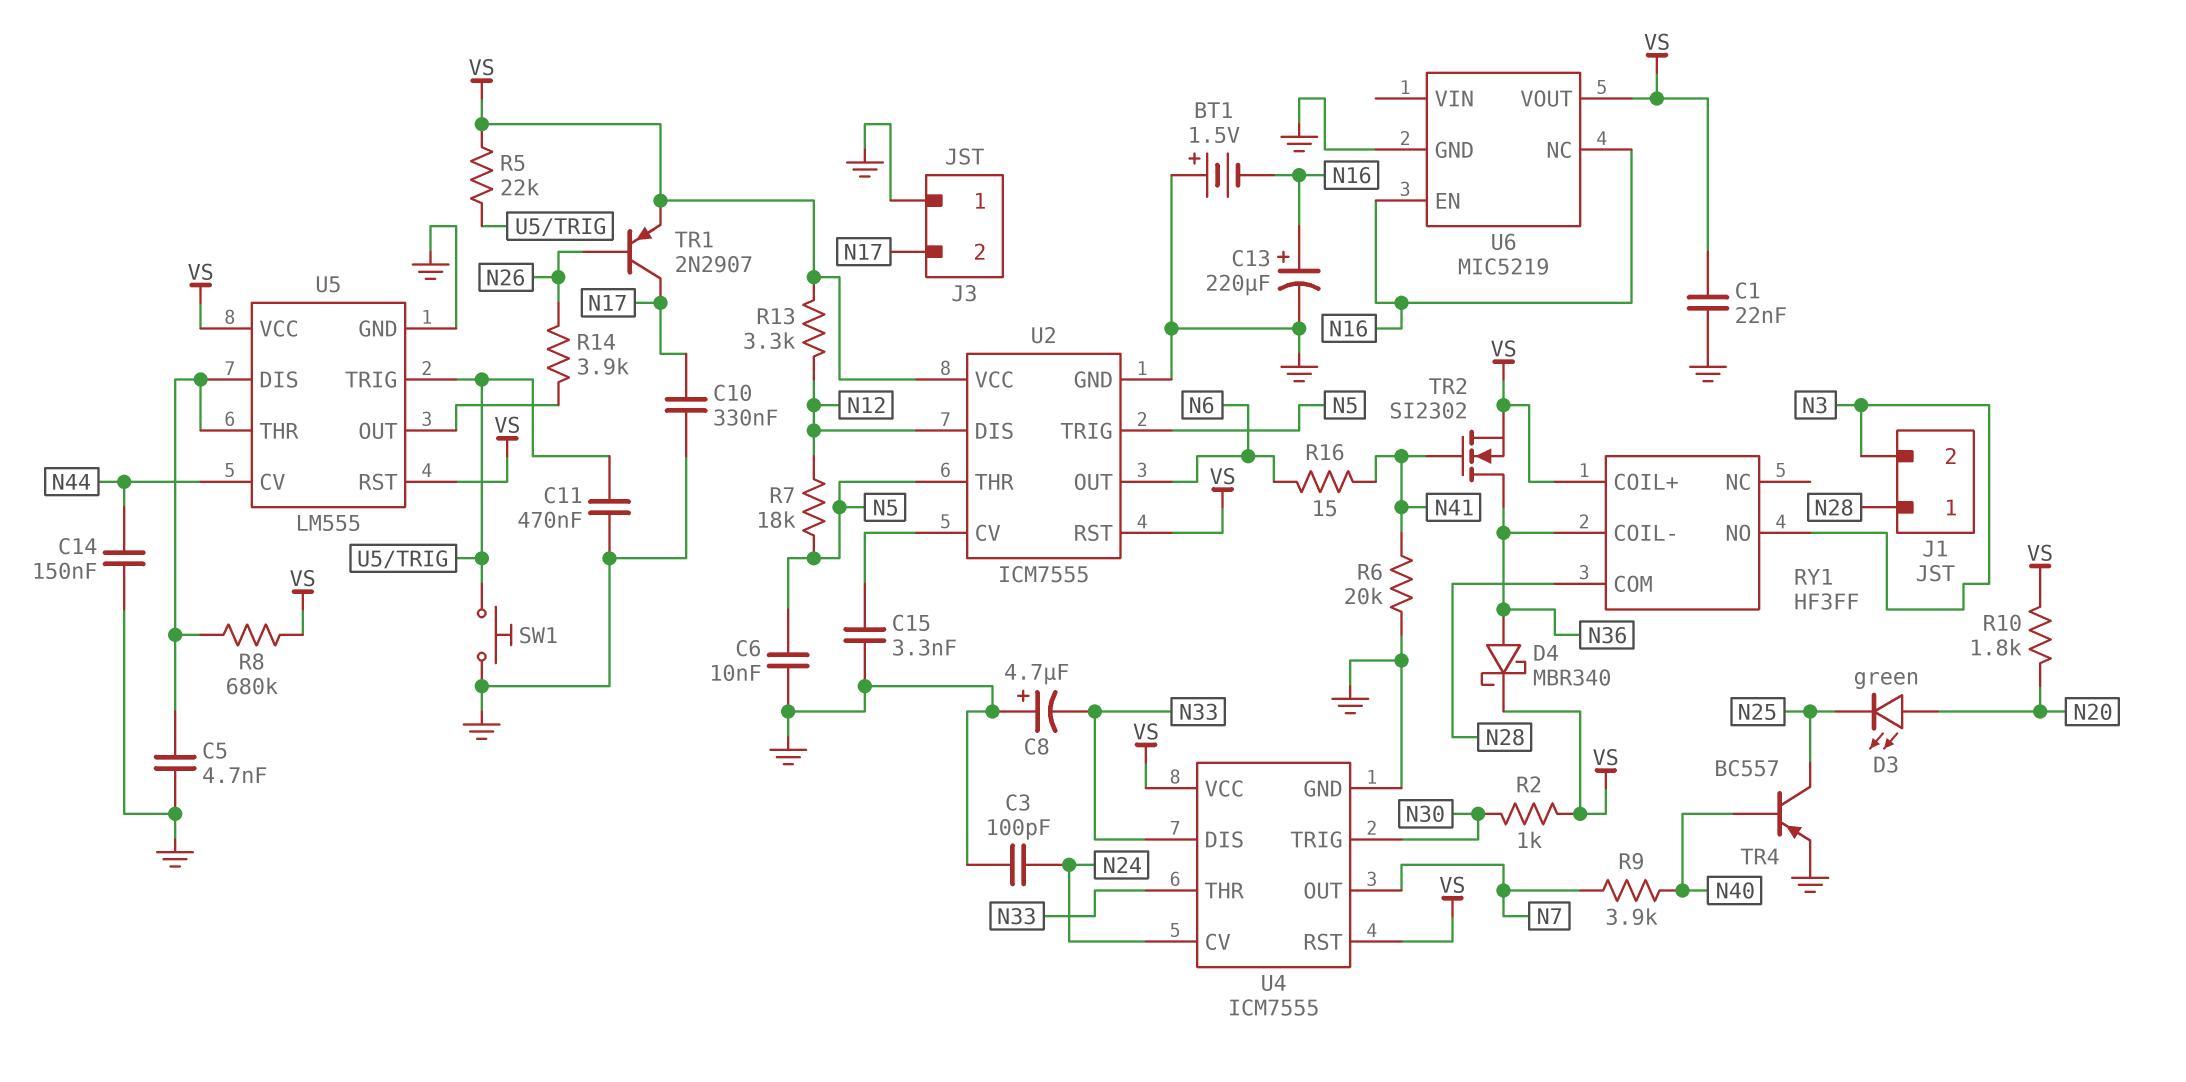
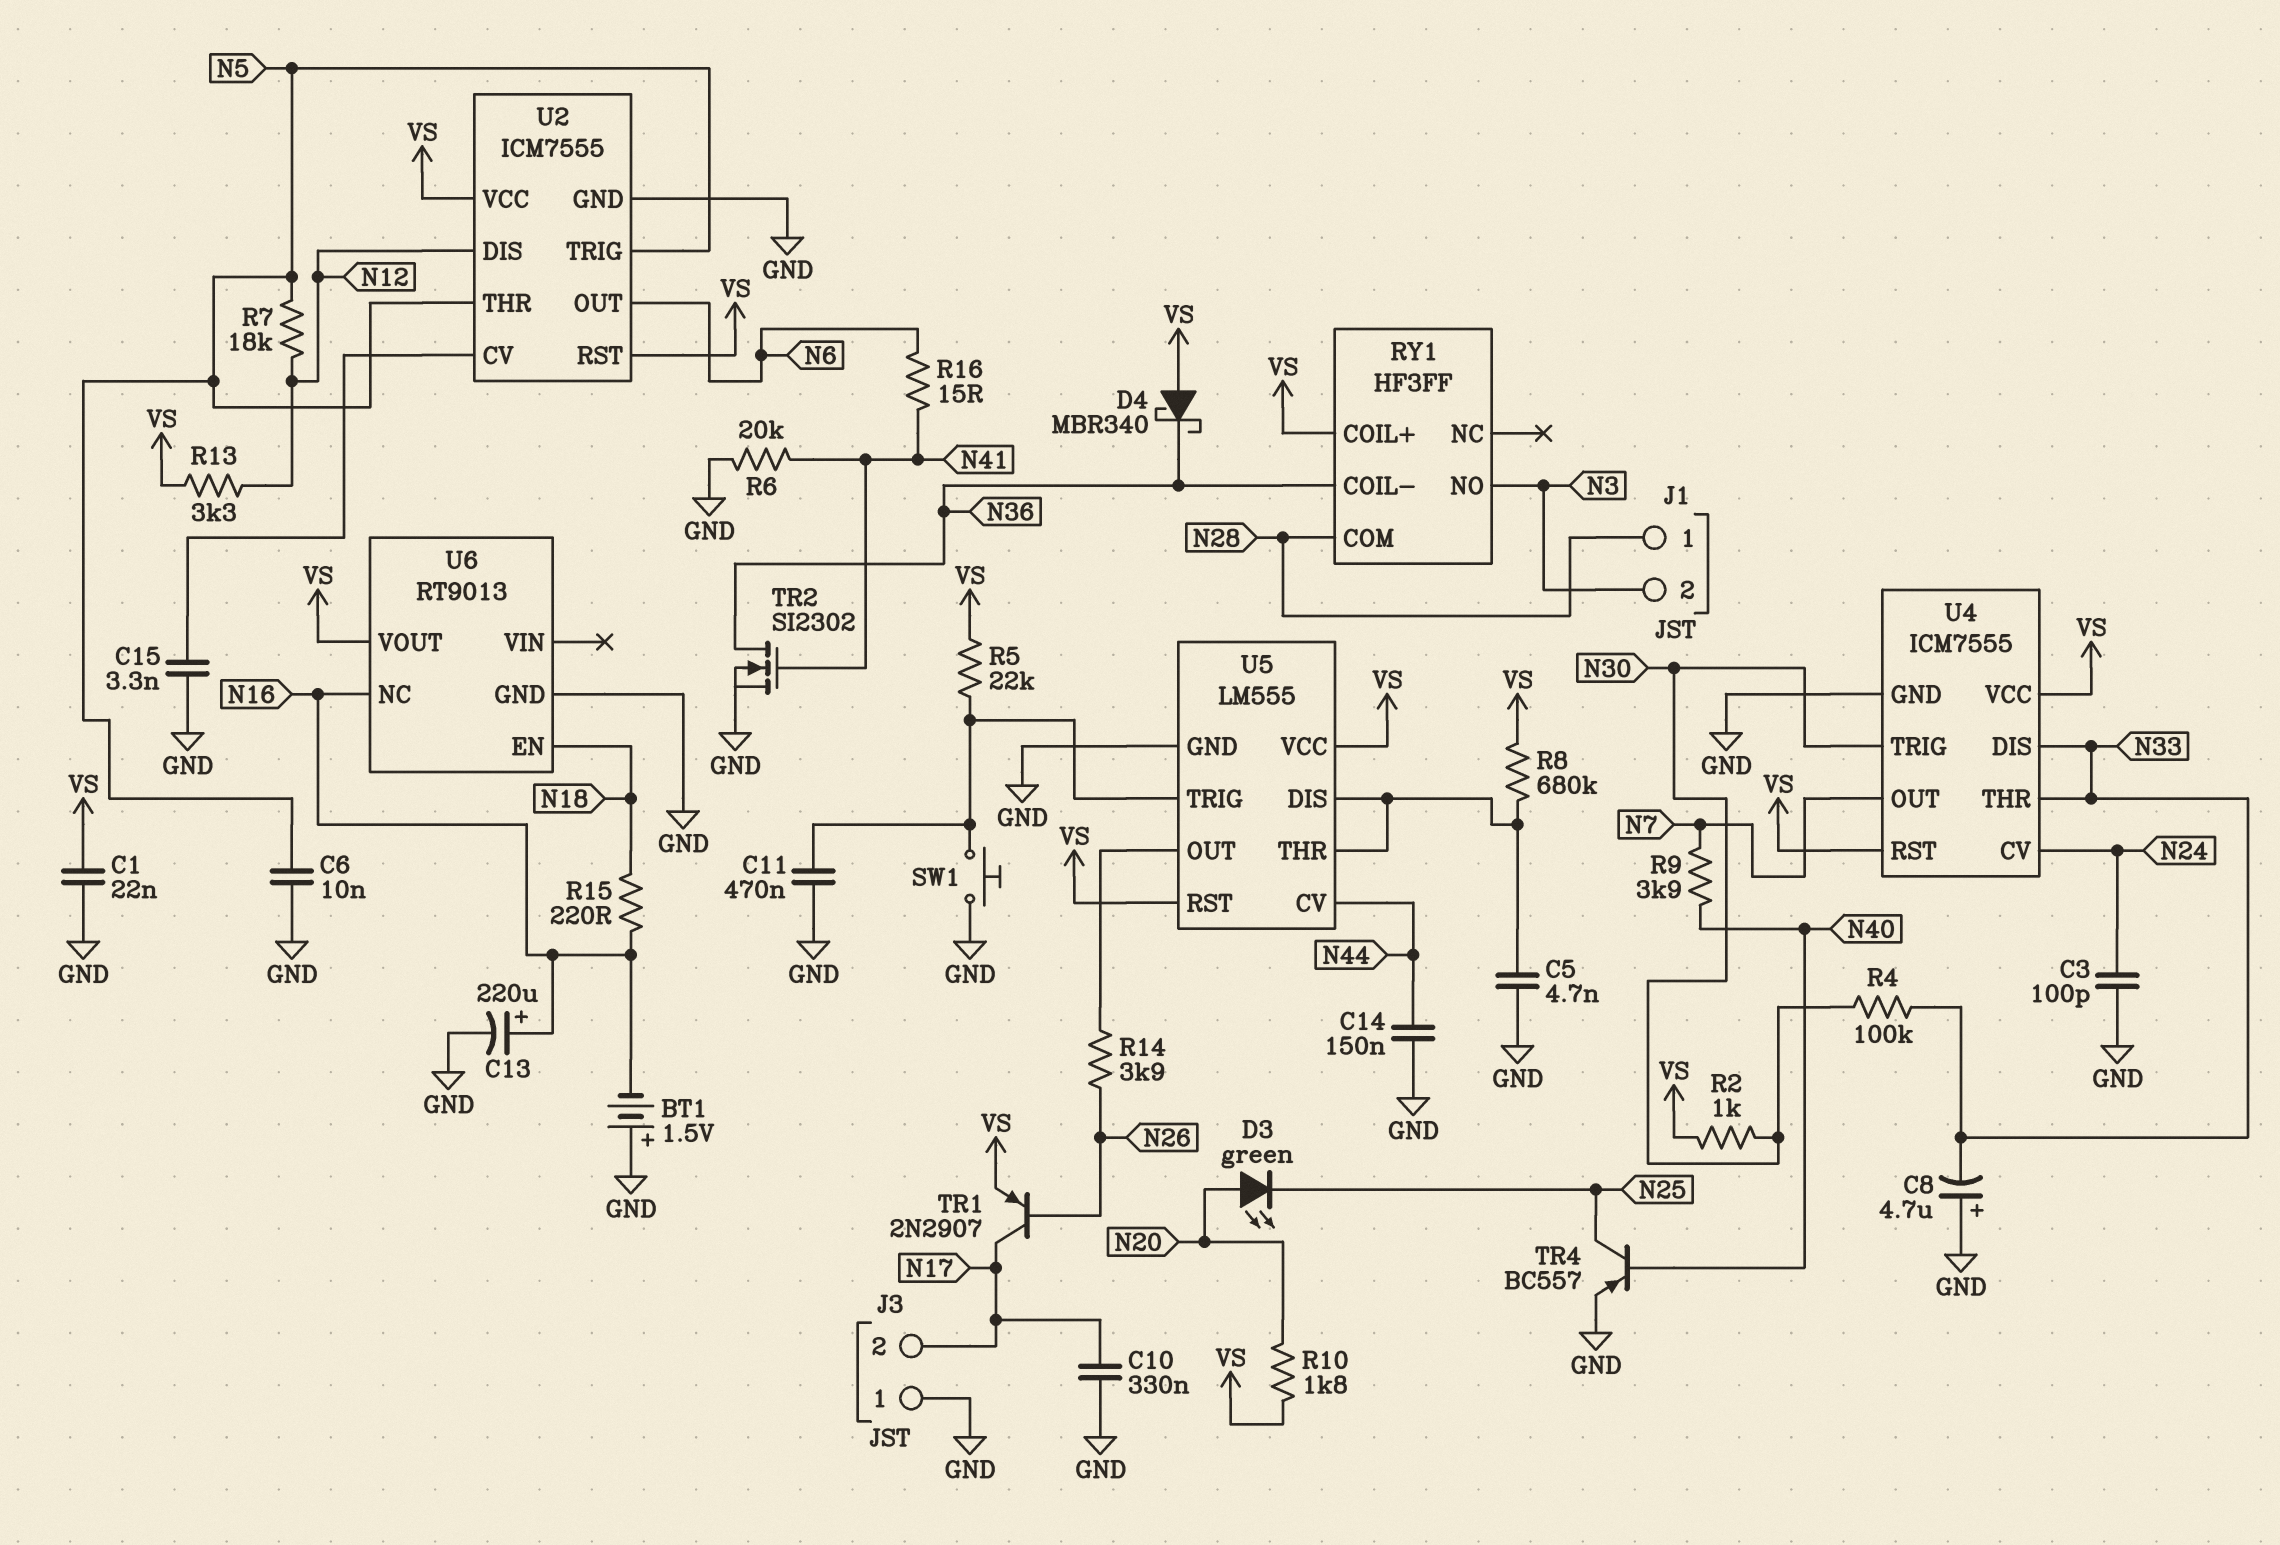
D4: schottky MBR340 (A N36, K VS) -> schottky MBR340 (A VS, K N36)
R4: none -> 100k (N30, N33)
R15: none -> 220 (N16, N18)
TR2: NMOS SI2302 (G N41, D N36, S VS) -> NMOS SI2302 (G N41, D N36, S GND)
U6: MIC5219 -> RT9013
U6 pin EN: N16 -> N18

